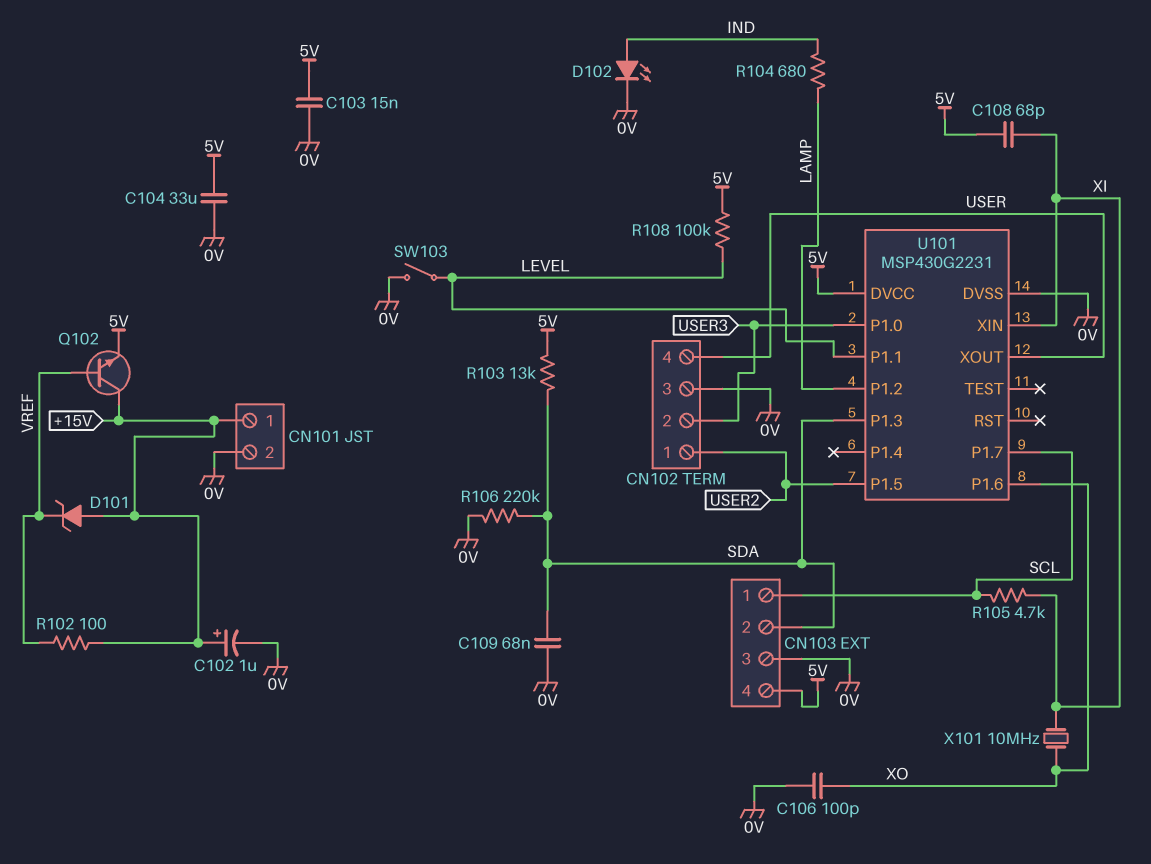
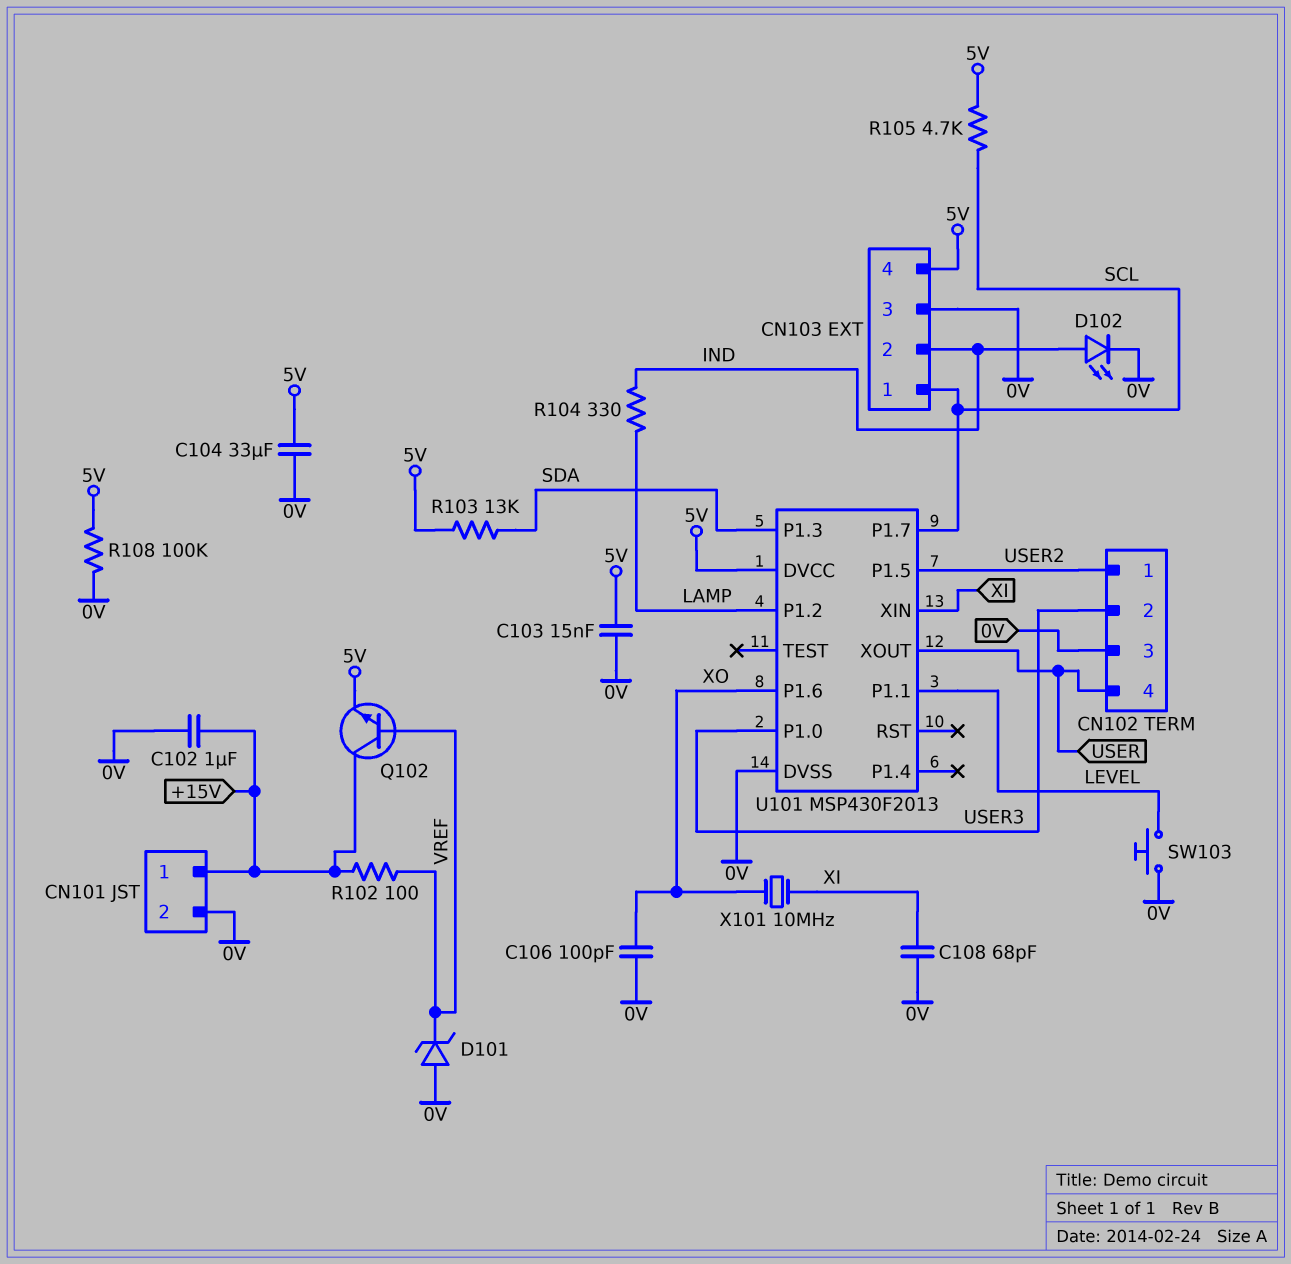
C102: 1uF (plus +15V, minus 0V) -> 1uF (+15V, 0V)
C108: 68pF (5V, XI) -> 68pF (0V, XI)
C109: 68nF (0V, SDA) -> none
CN103 pin 2: SDA -> IND
D101: zener (A +15V, K VREF) -> zener (A 0V, K VREF)
R104: 680 (IND, LAMP) -> 330 (IND, LAMP)
R105: 4.7k (SCL, XI) -> 4.7k (5V, SCL)
R106: 220k (0V, SDA) -> none
R108: 100k (5V, LEVEL) -> 100k (0V, 5V)
SW103: switch (0V, LEVEL) -> button (0V, LEVEL)
U101: MSP430G2231 -> MSP430F2013

